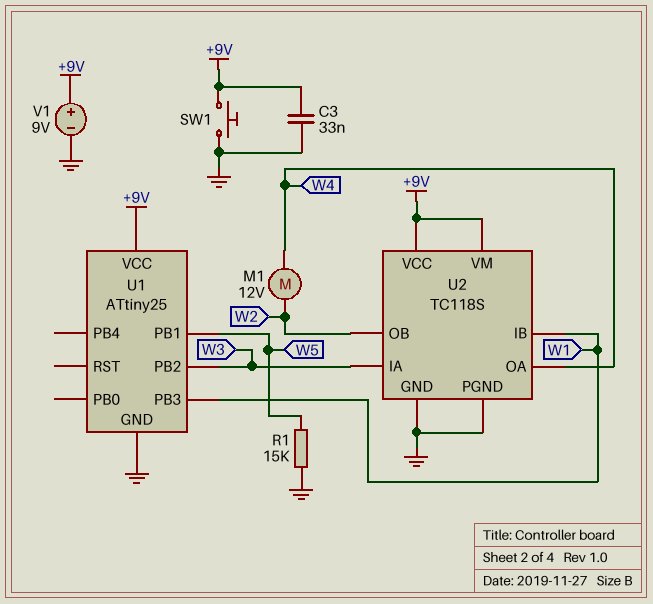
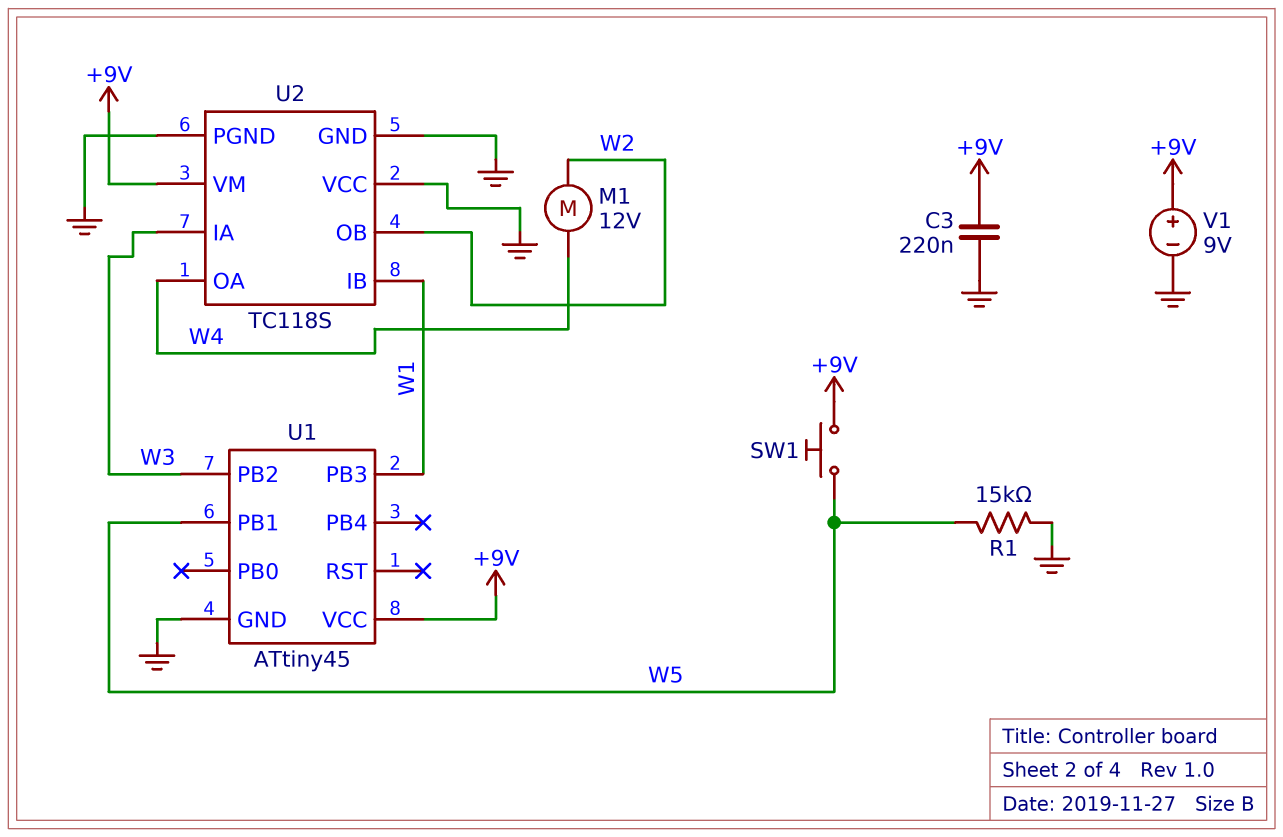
C3: 33nF (+9V, GND) -> 220nF (+9V, GND)
SW1: button (+9V, GND) -> button (+9V, W5)
U1: ATtiny25 -> ATtiny45
U2 pin VCC: +9V -> GND

